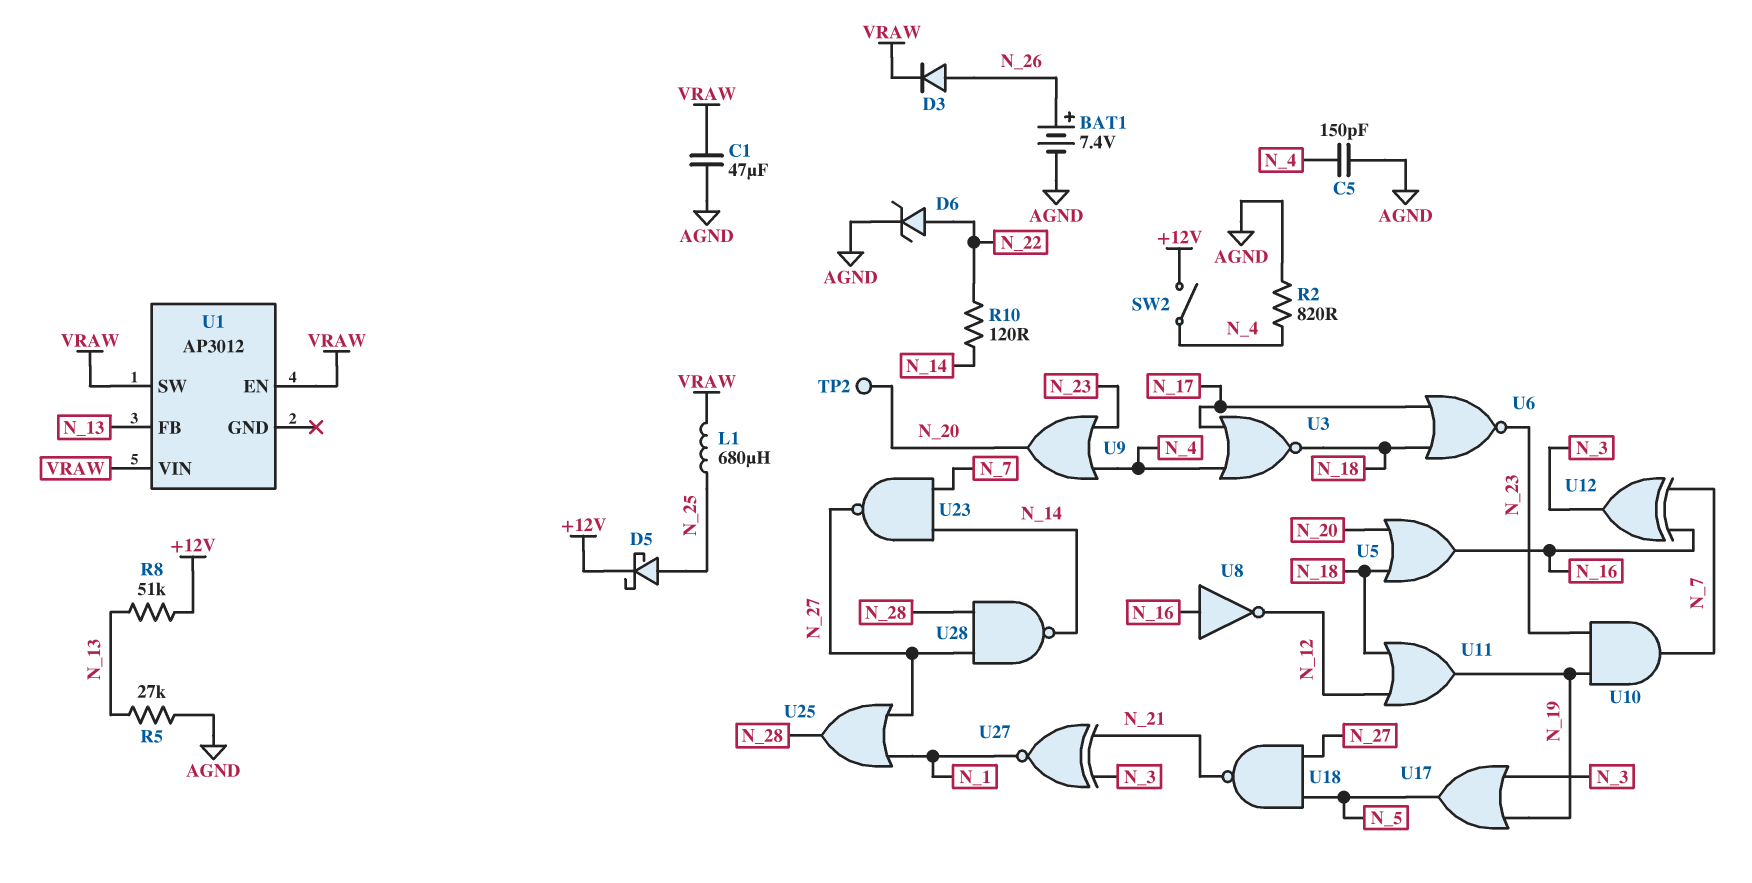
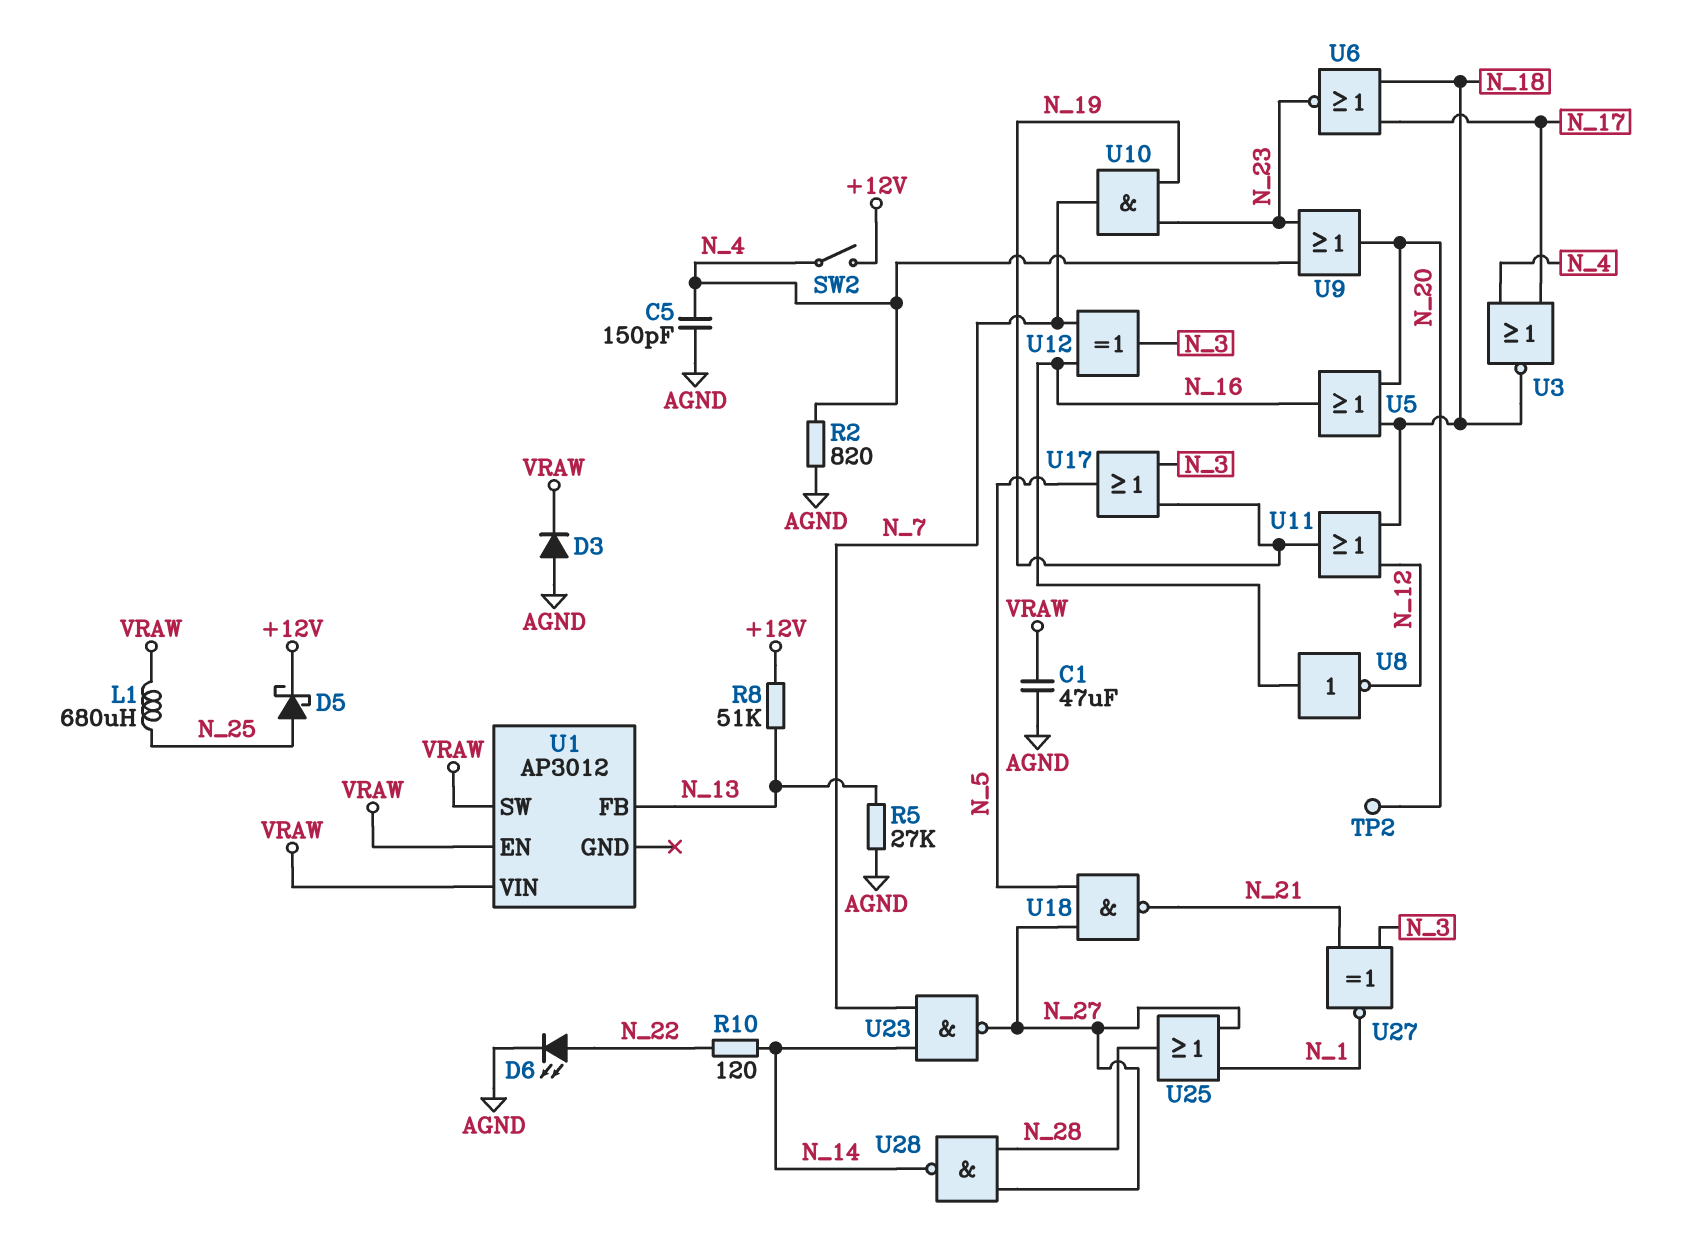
BAT1: 7.4V (plus N_26, minus AGND) -> none
D3: diode (A N_26, K VRAW) -> diode (A AGND, K VRAW)
D6: zener (A N_22, K AGND) -> LED (A N_22, K AGND)

